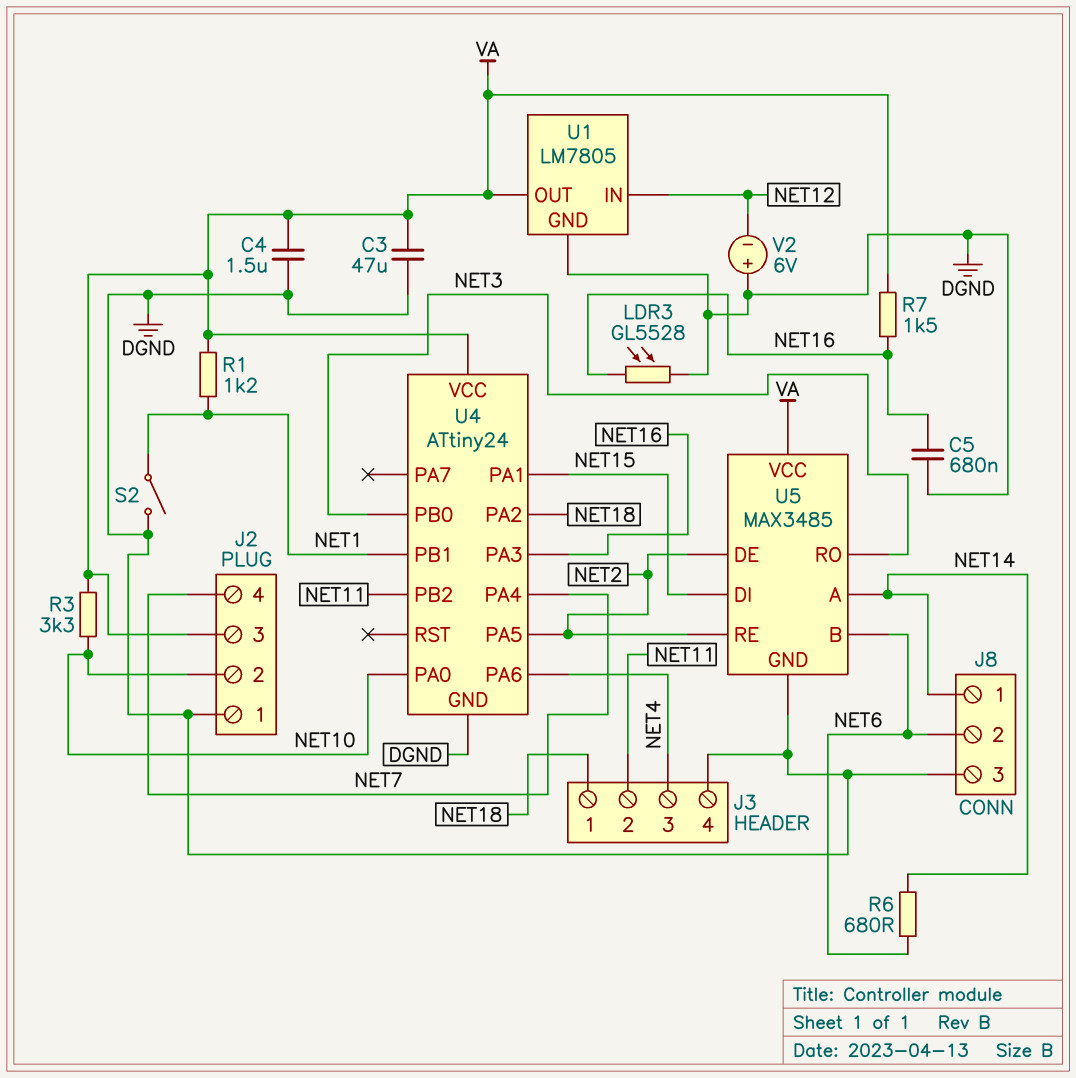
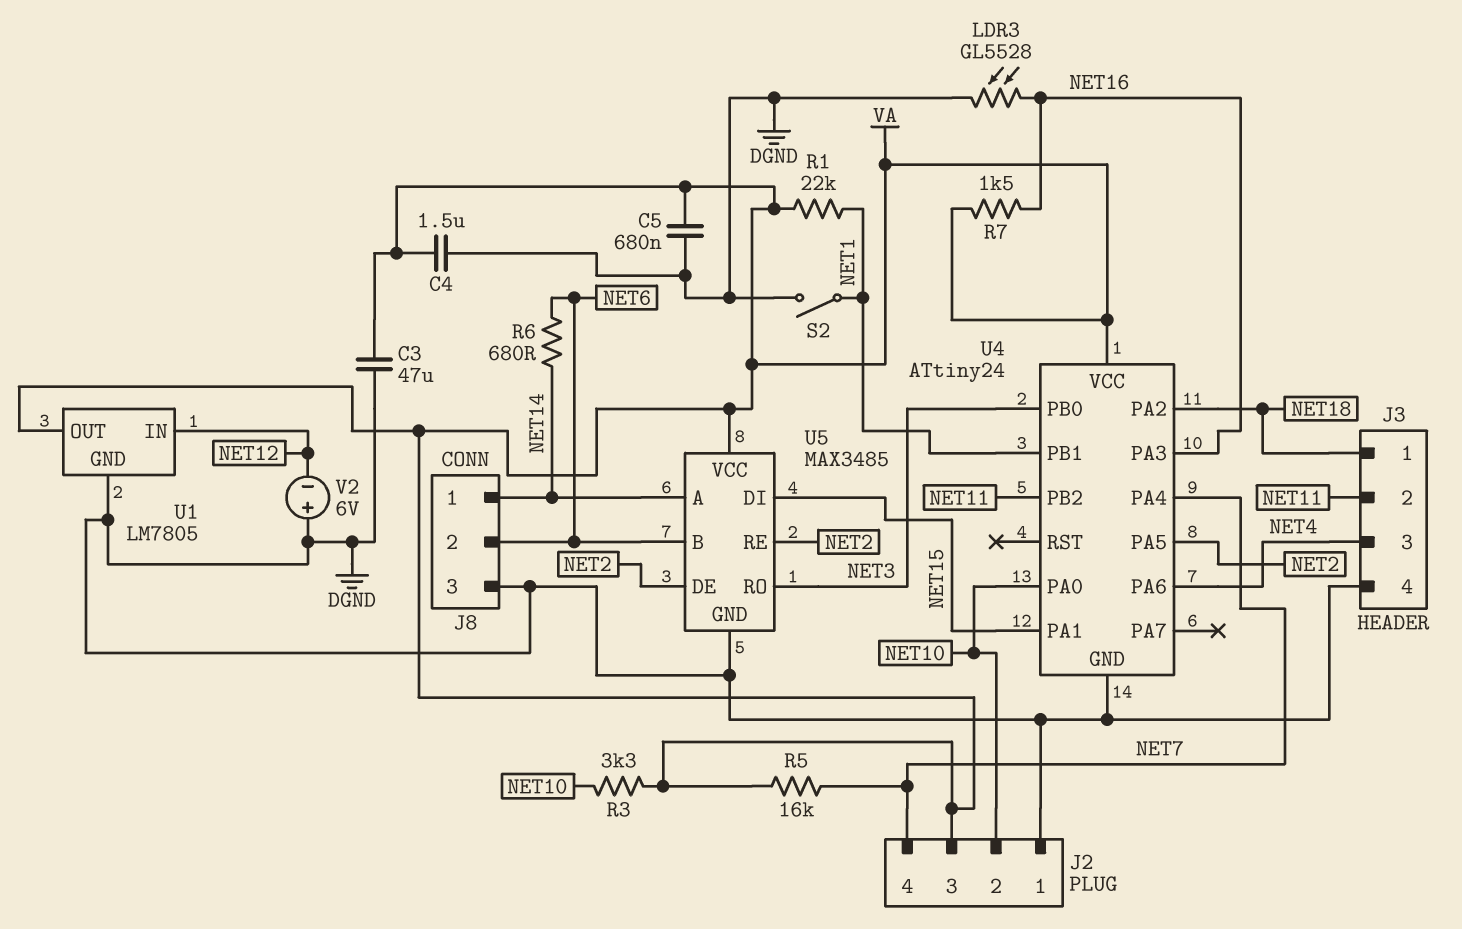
C5: 680nF (DGND, NET16) -> 680nF (DGND, VA)
R1: 1.2k (NET1, VA) -> 22k (NET1, VA)
R5: none -> 16k (NET7, VA)

